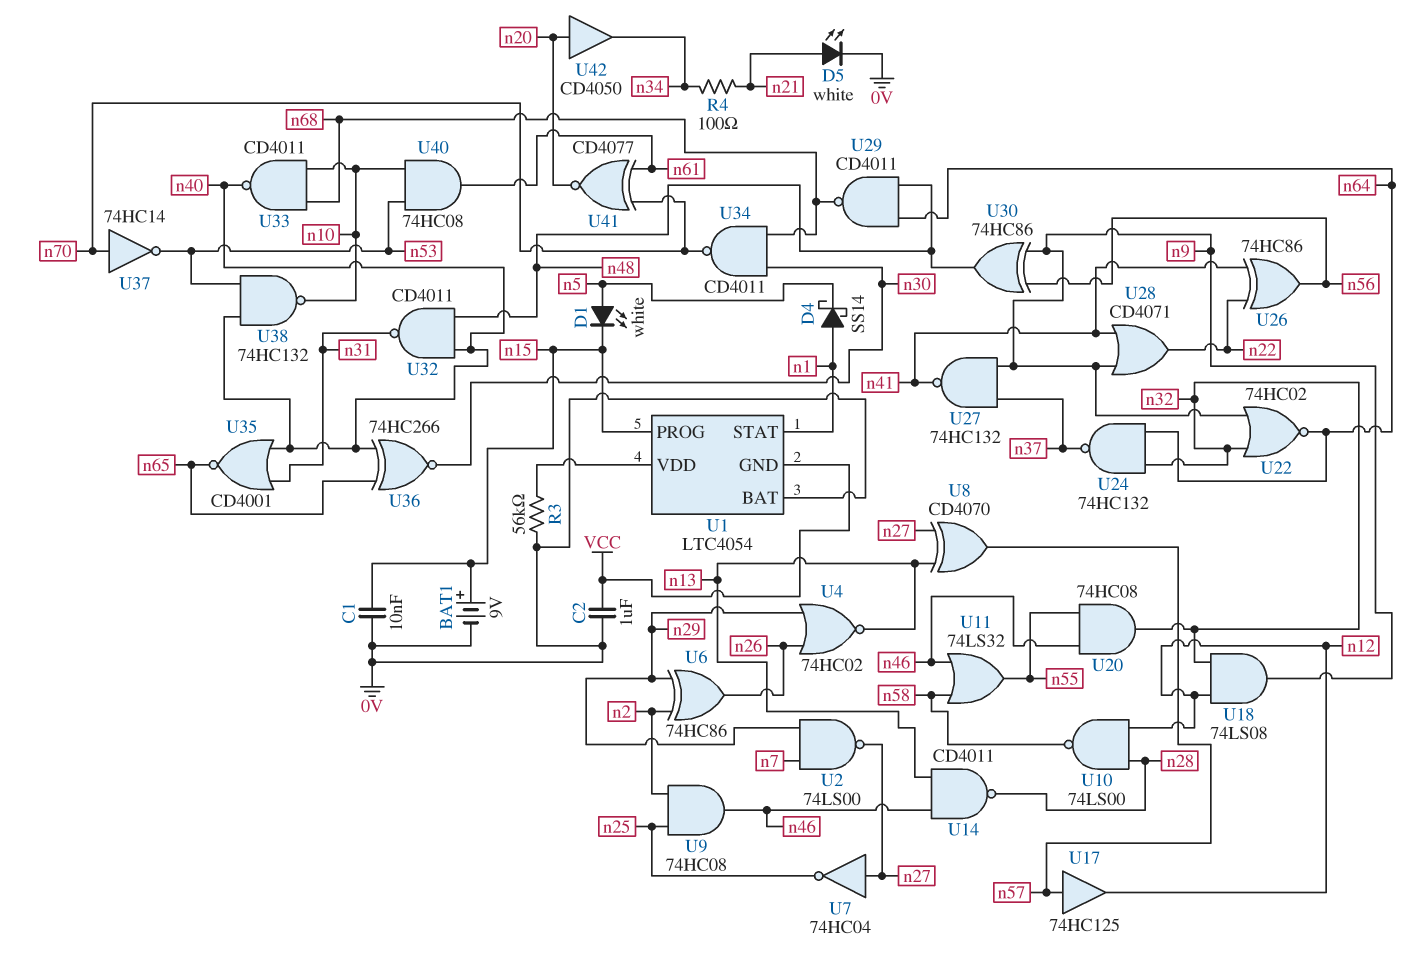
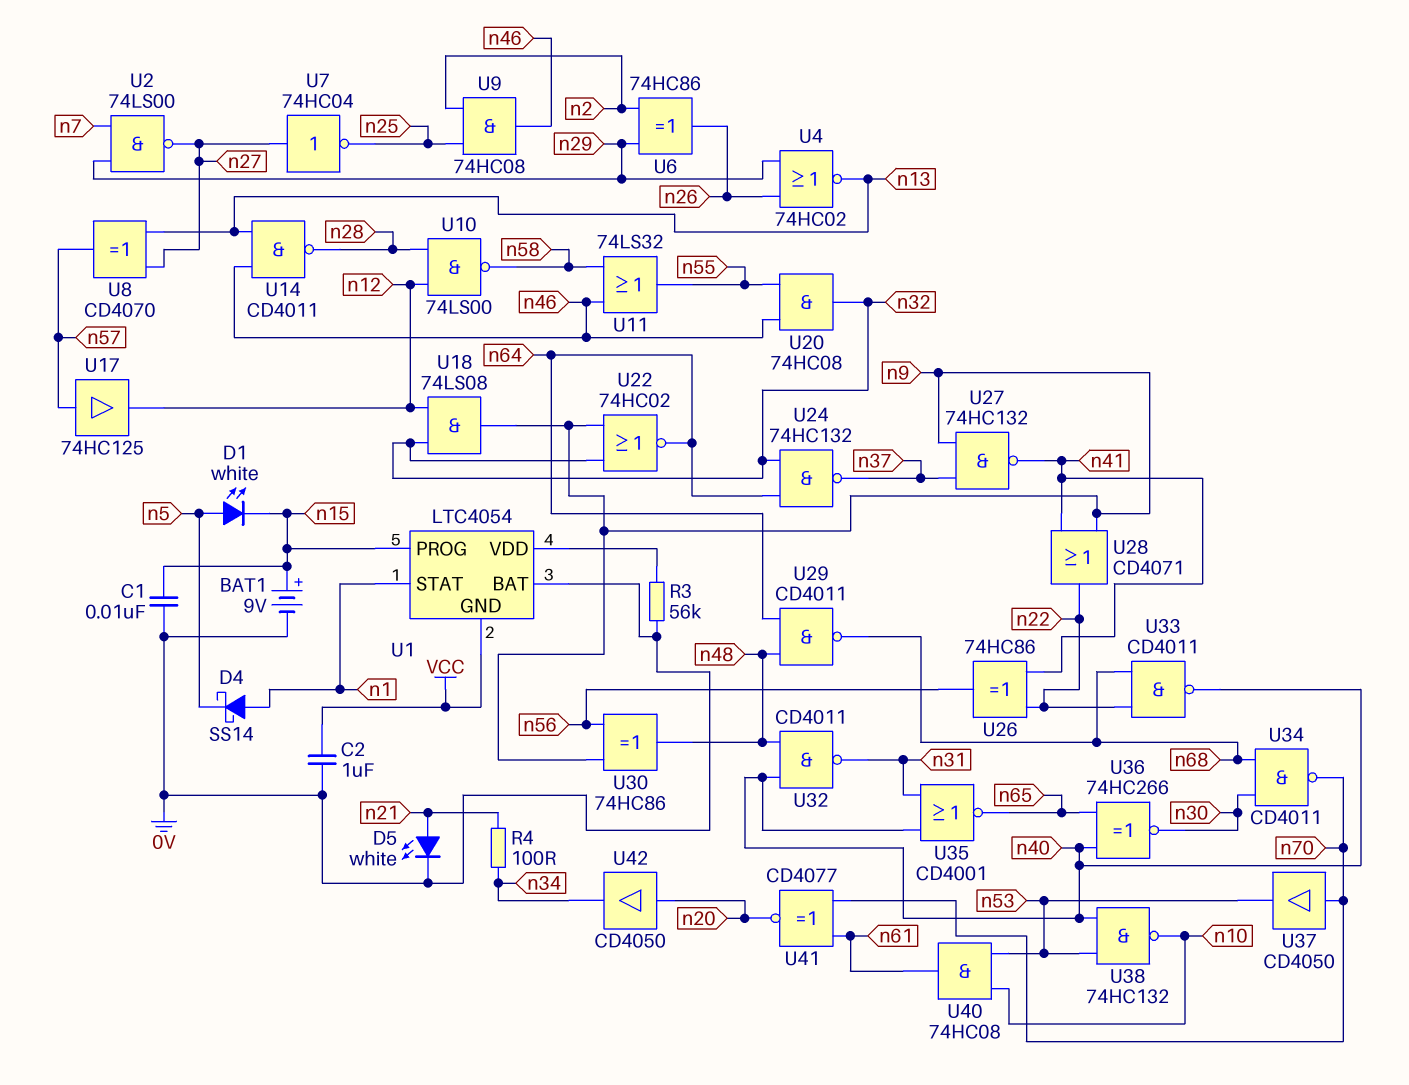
U33: NAND CD4011 (in n10, in n68, out n40) -> NAND CD4011 (in n22, in n68, out n40)
U37: NOT 74HC14 (in n70, out n53) -> buffer CD4050 (in n70, out n53)

